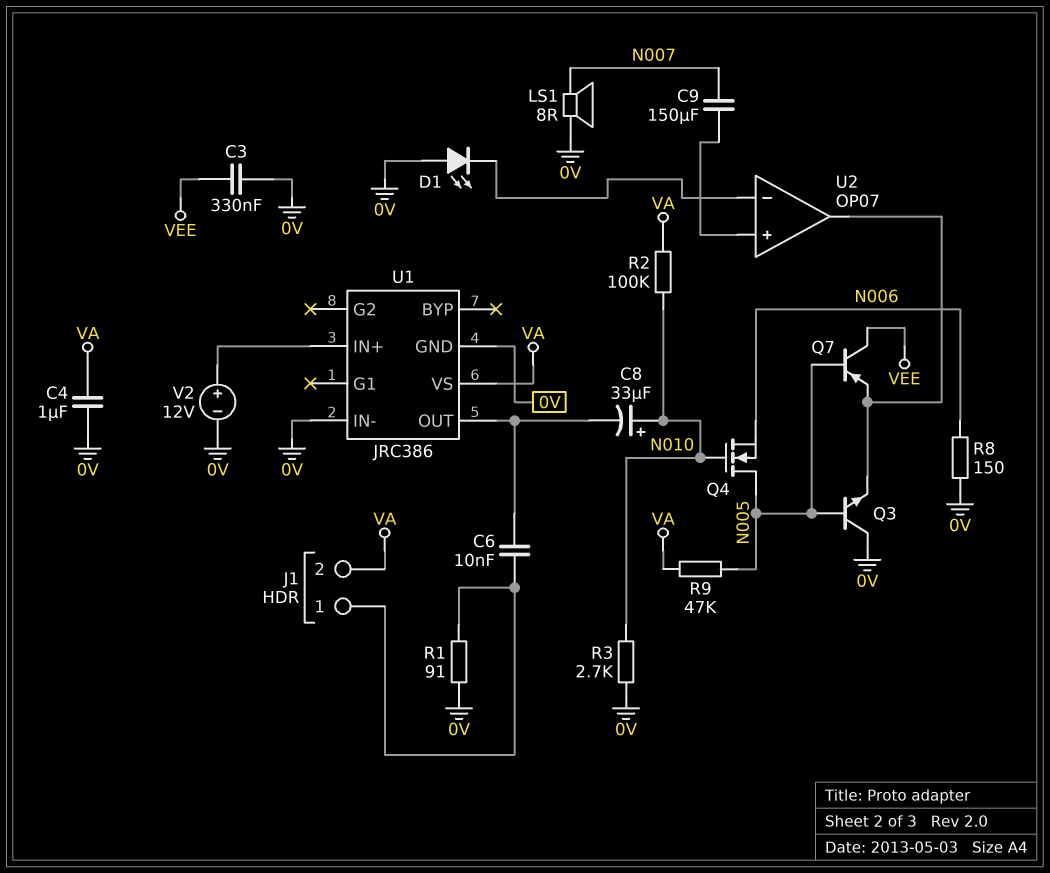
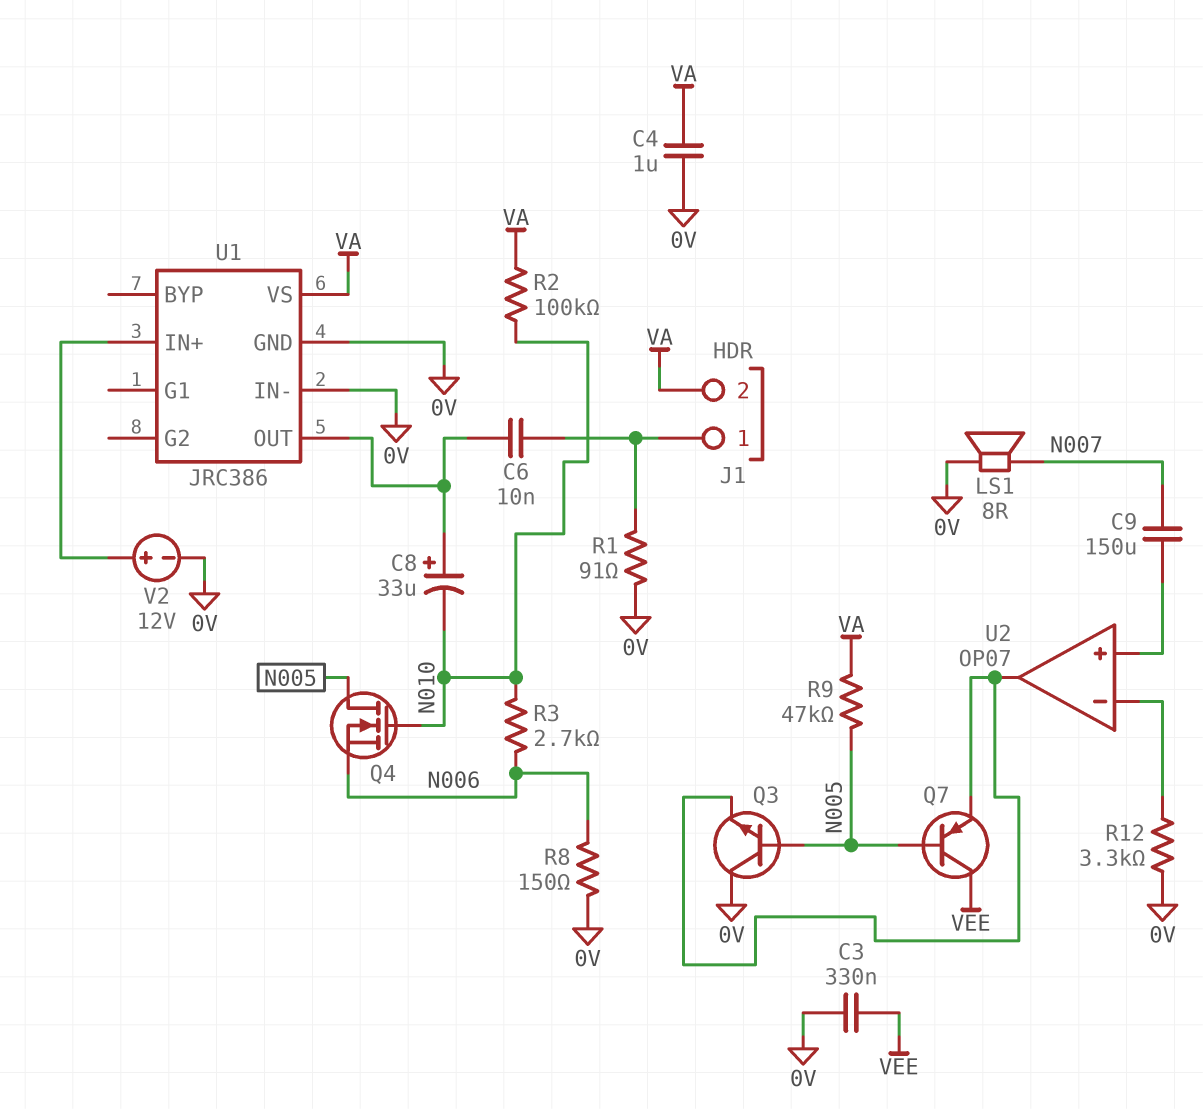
C8: 33uF (plus N010, minus U1/OUT) -> 33uF (plus U1/OUT, minus N010)
D1: LED (A 0V, K U2/in-) -> none
R3: 2.7k (0V, N010) -> 2.7k (N006, N010)
R12: none -> 3.3k (0V, U2/in-)

